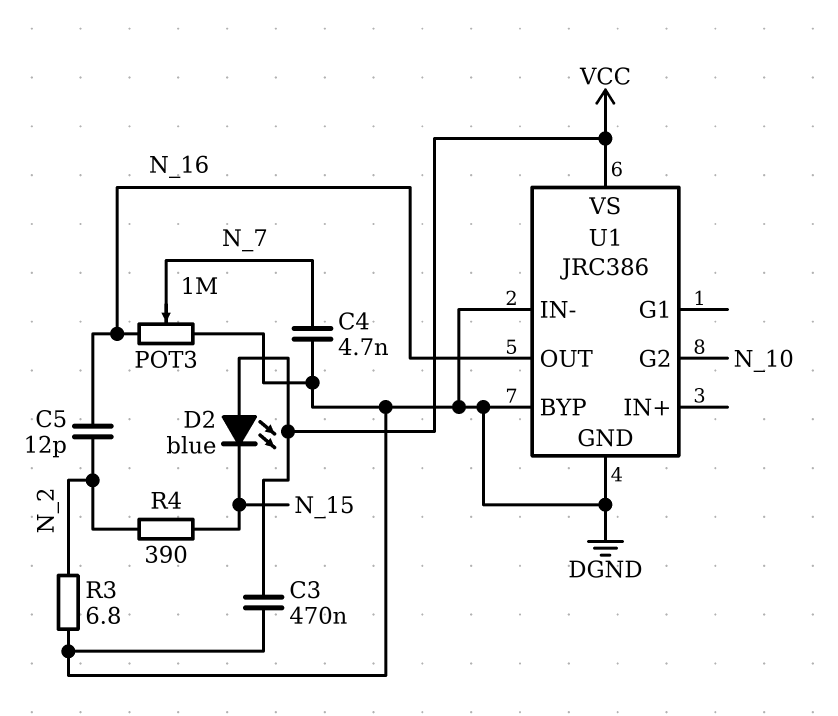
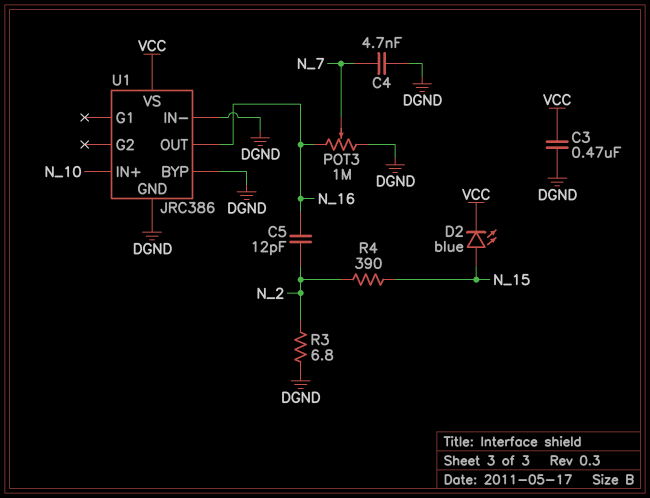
D2: LED blue (A VCC, K N_15) -> LED blue (A N_15, K VCC)
U1 pin G2: N_10 -> none
U1 pin IN+: none -> N_10

